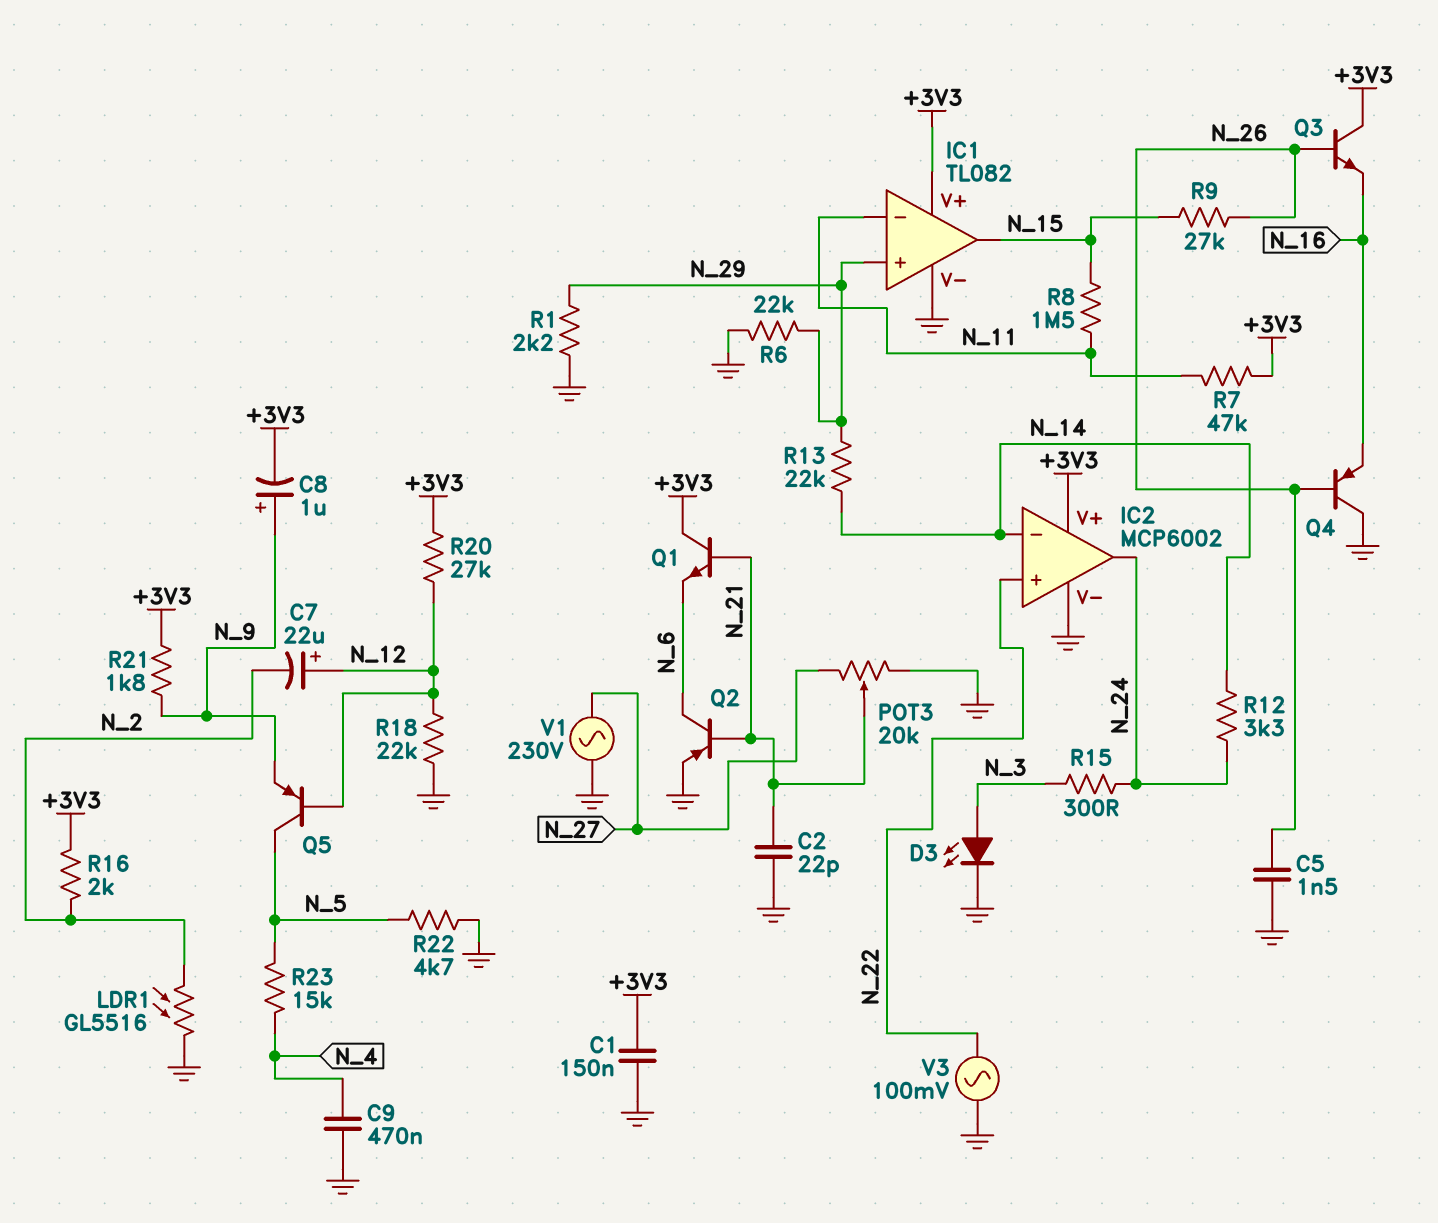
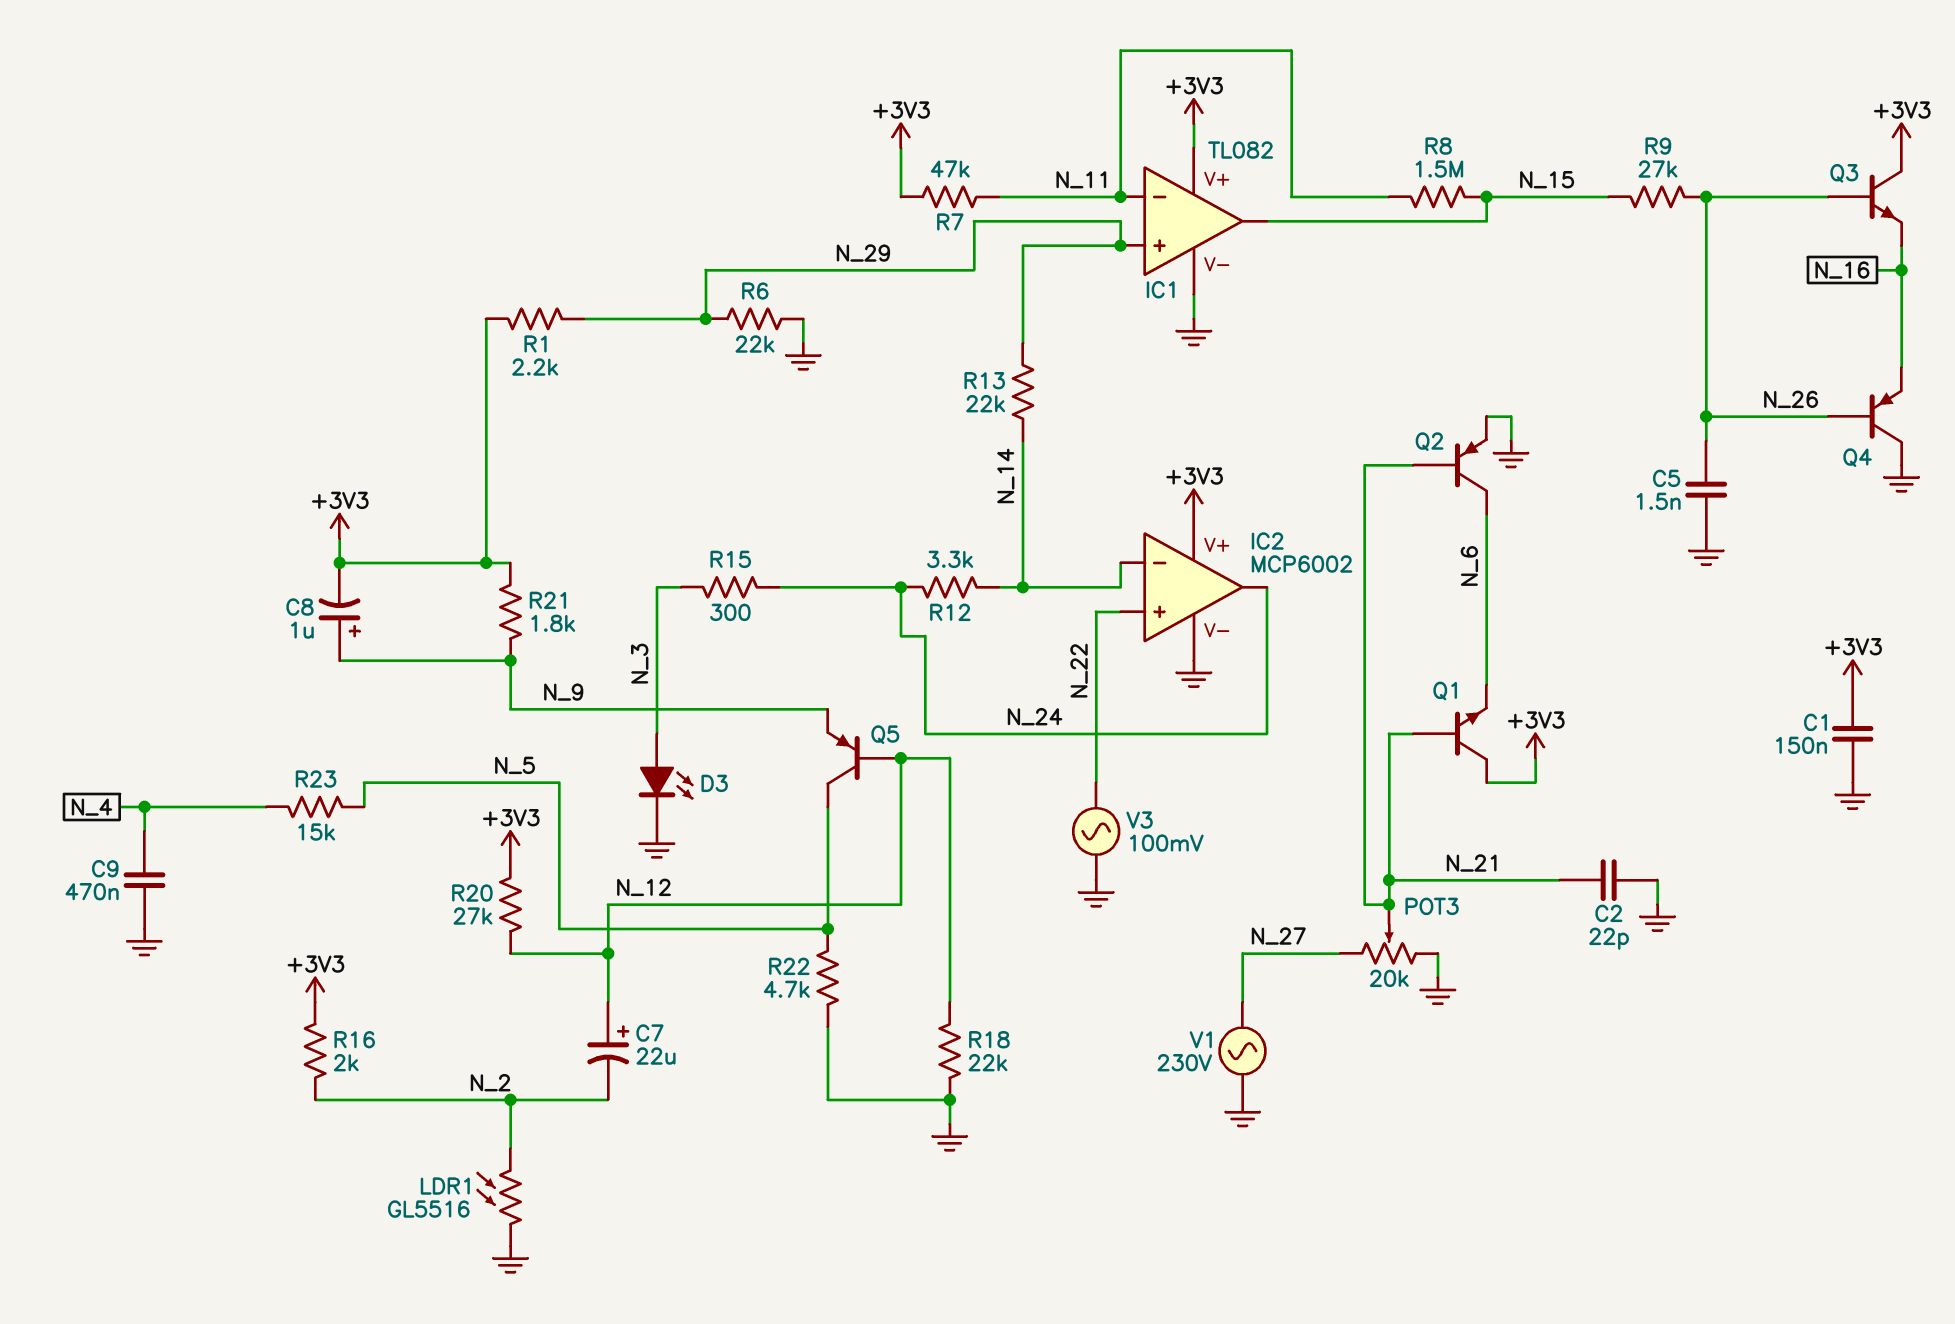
R1: 2.2k (GND, N_29) -> 2.2k (+3V3, N_29)

